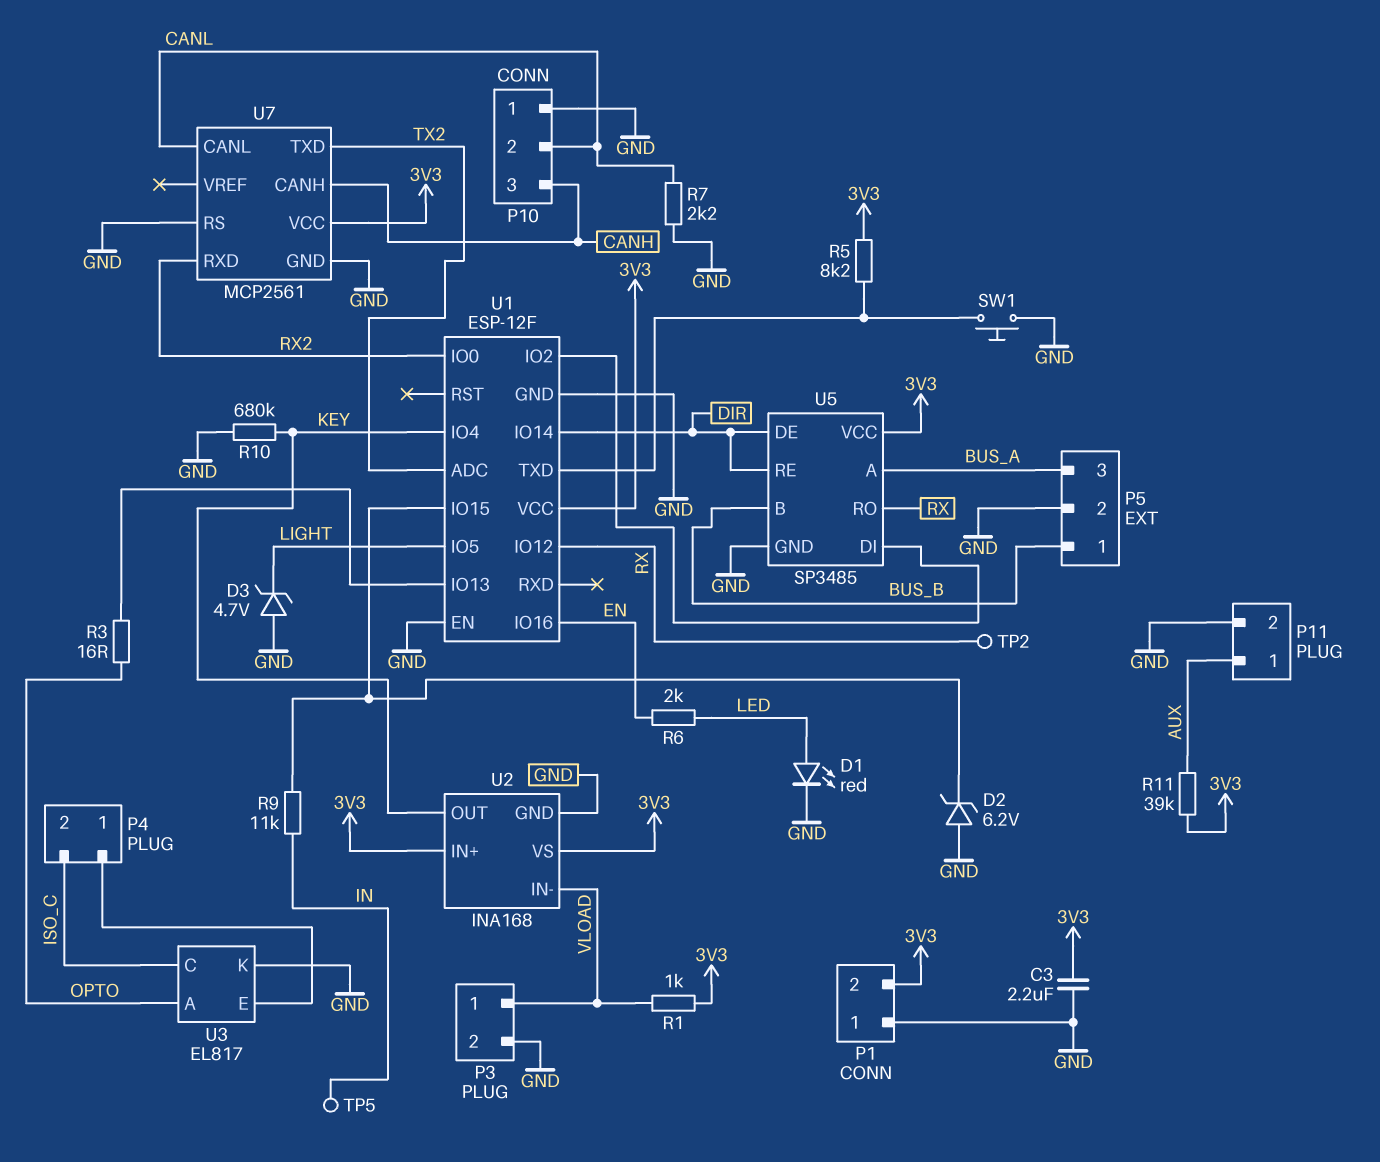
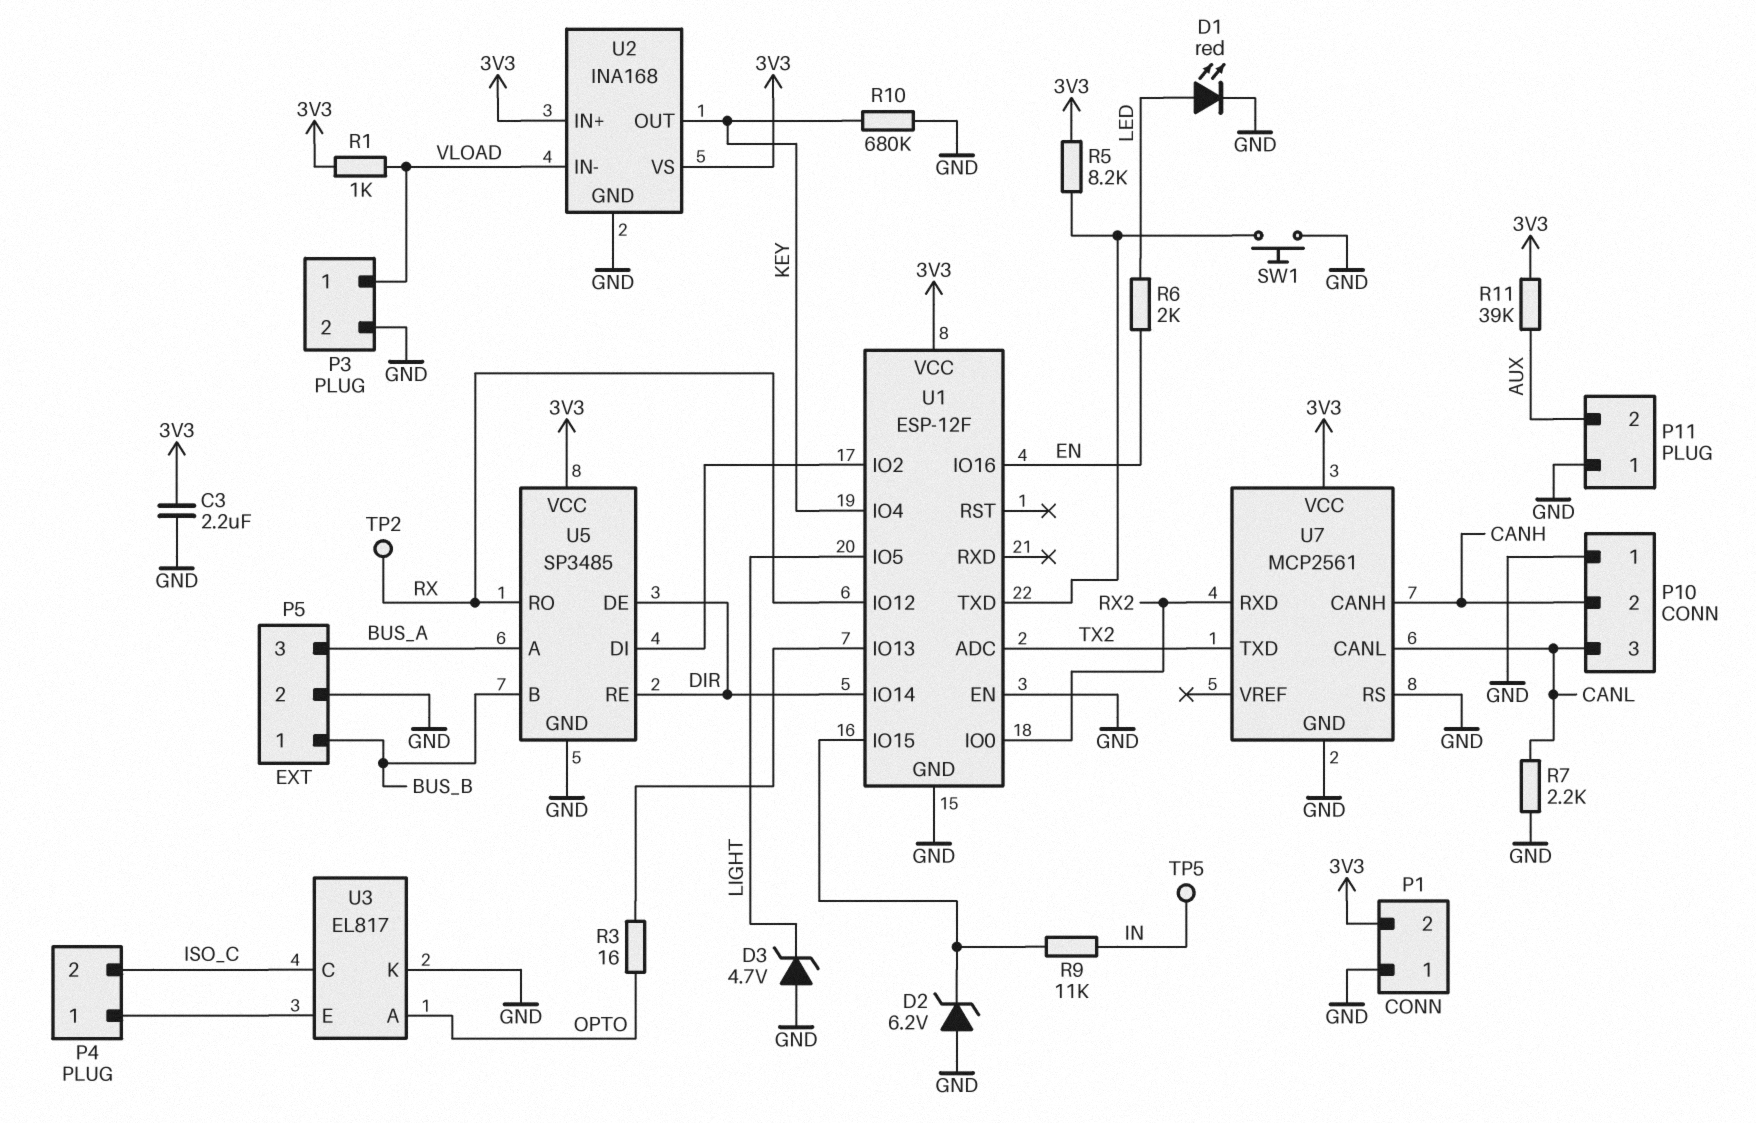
P10 pin 2: CANL -> CANH
P10 pin 3: CANH -> CANL
P11 pin 1: AUX -> GND
P11 pin 2: GND -> AUX

